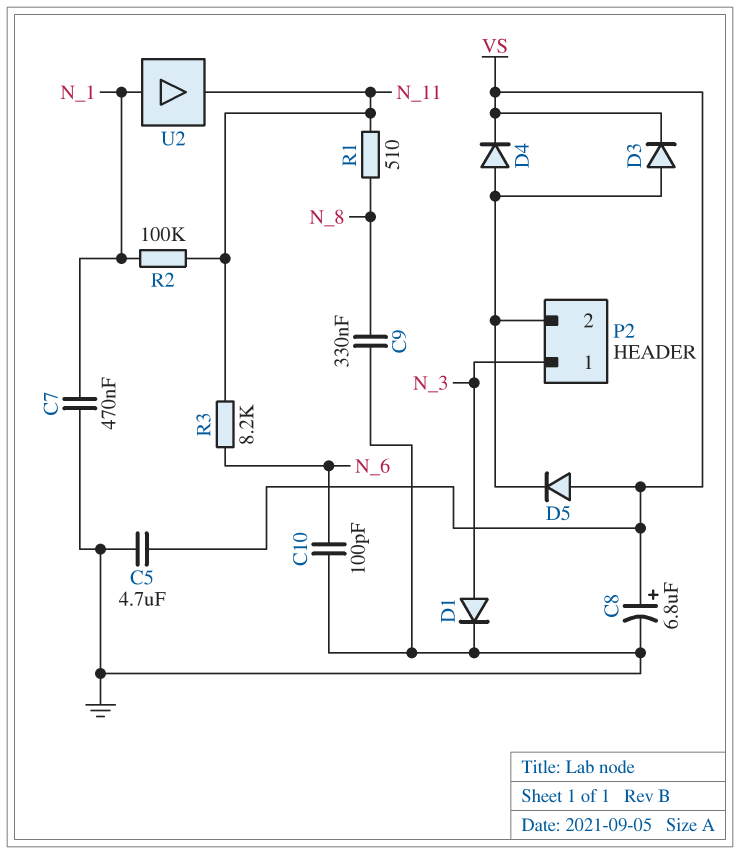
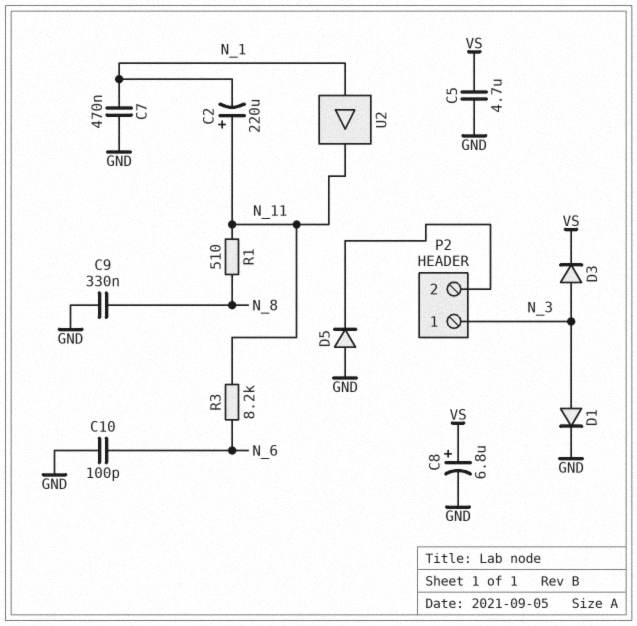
C2: none -> 220uF (plus N_11, minus N_1)
D3: diode (A P2/2, K VS) -> diode (A N_3, K VS)
D4: diode (A P2/2, K VS) -> none
D5: diode (A VS, K P2/2) -> diode (A GND, K P2/2)
R2: 100k (N_1, N_11) -> none

